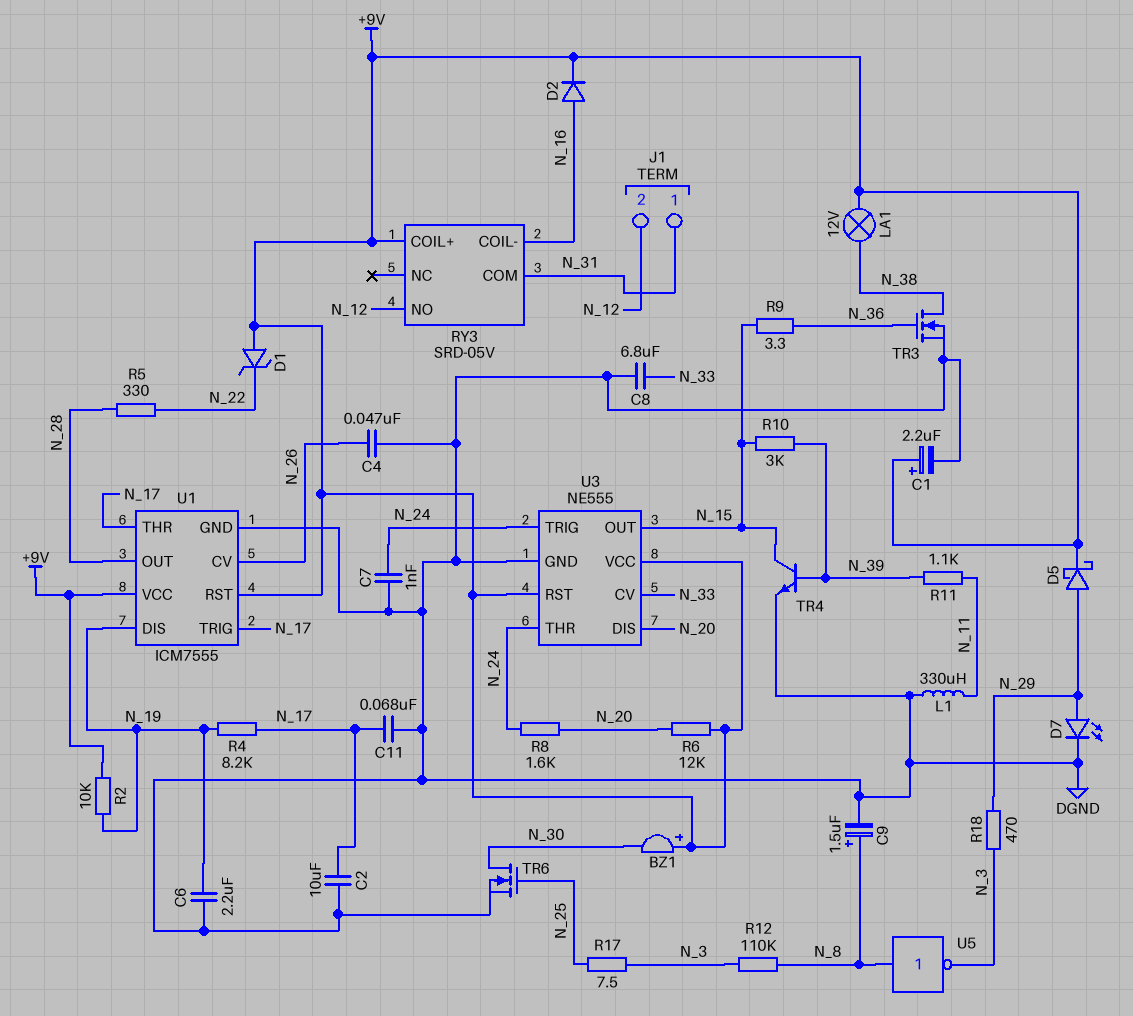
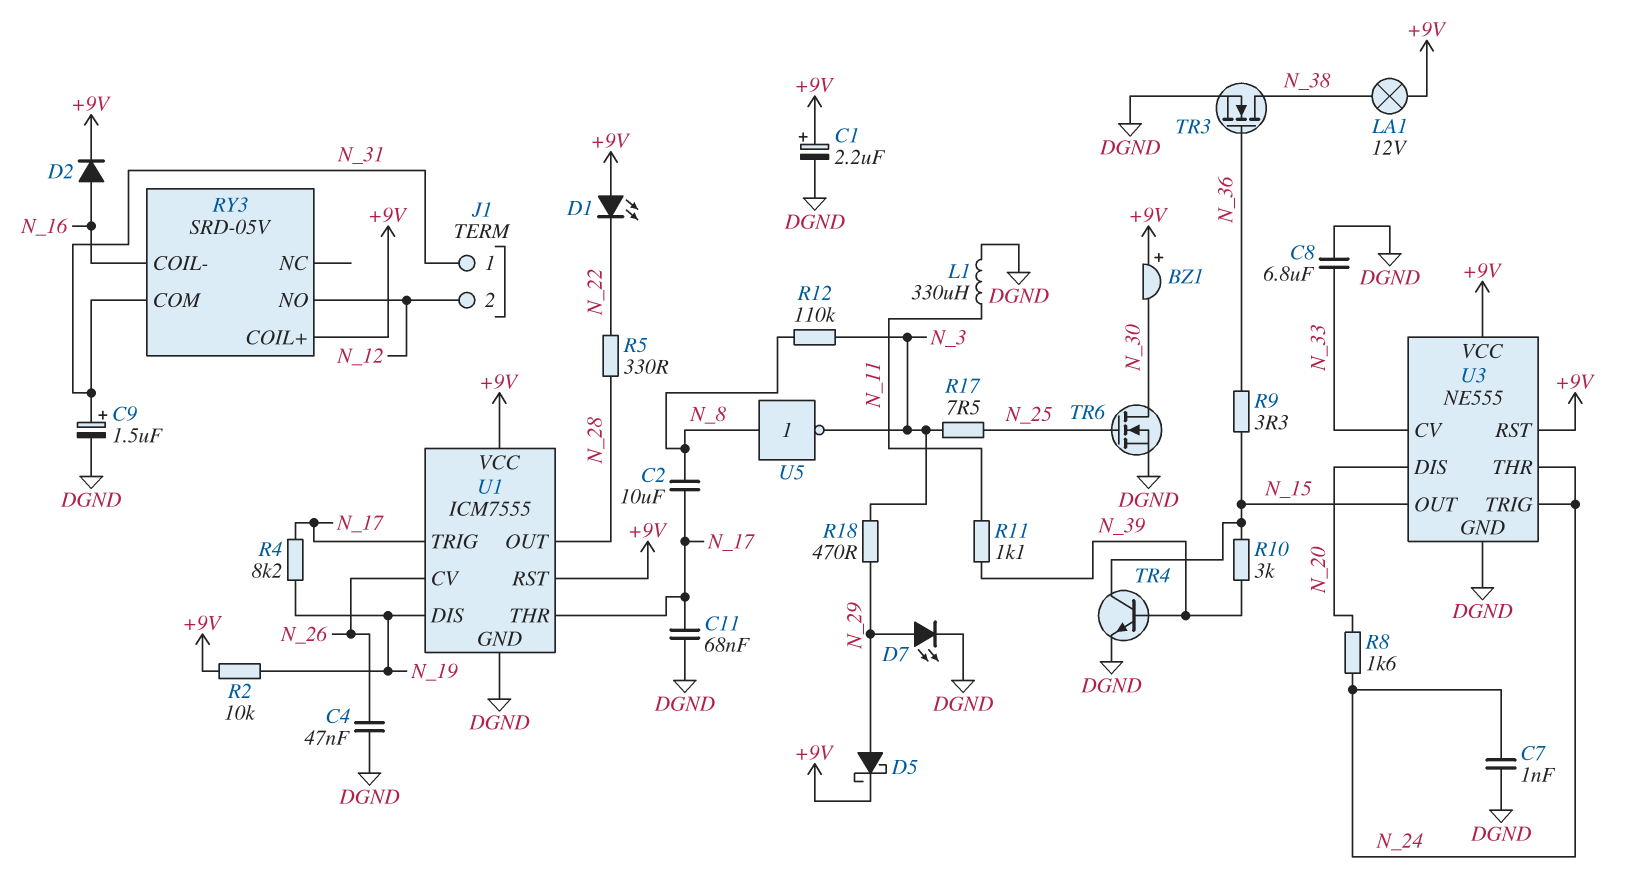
C2: 10uF (DGND, N_17) -> 10uF (N_8, N_17)
C6: 2.2uF (DGND, N_19) -> none
C9: 1.5uF (plus N_8, minus DGND) -> 1.5uF (plus N_31, minus DGND)
D1: zener (A +9V, K N_22) -> LED (A +9V, K N_22)
R6: 12k (+9V, N_20) -> none

